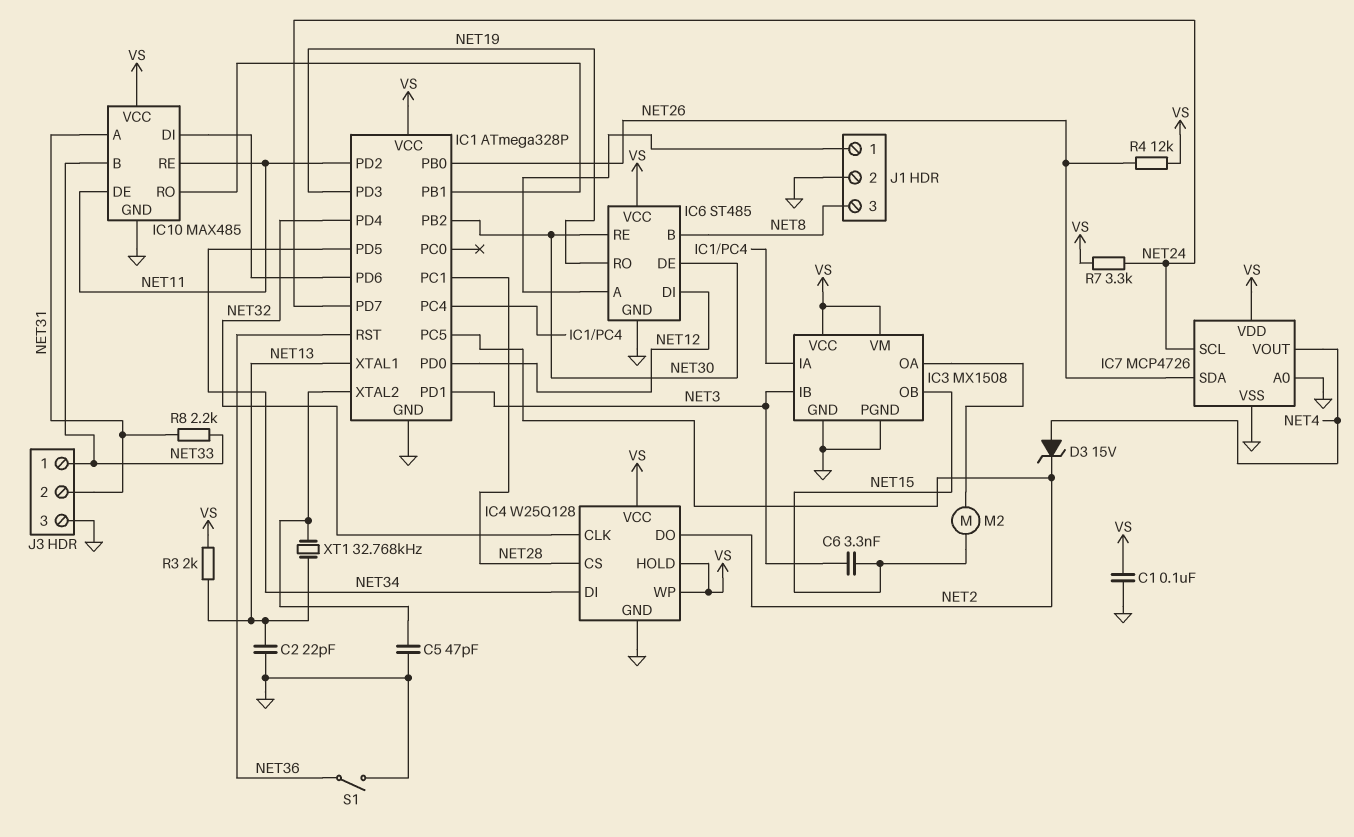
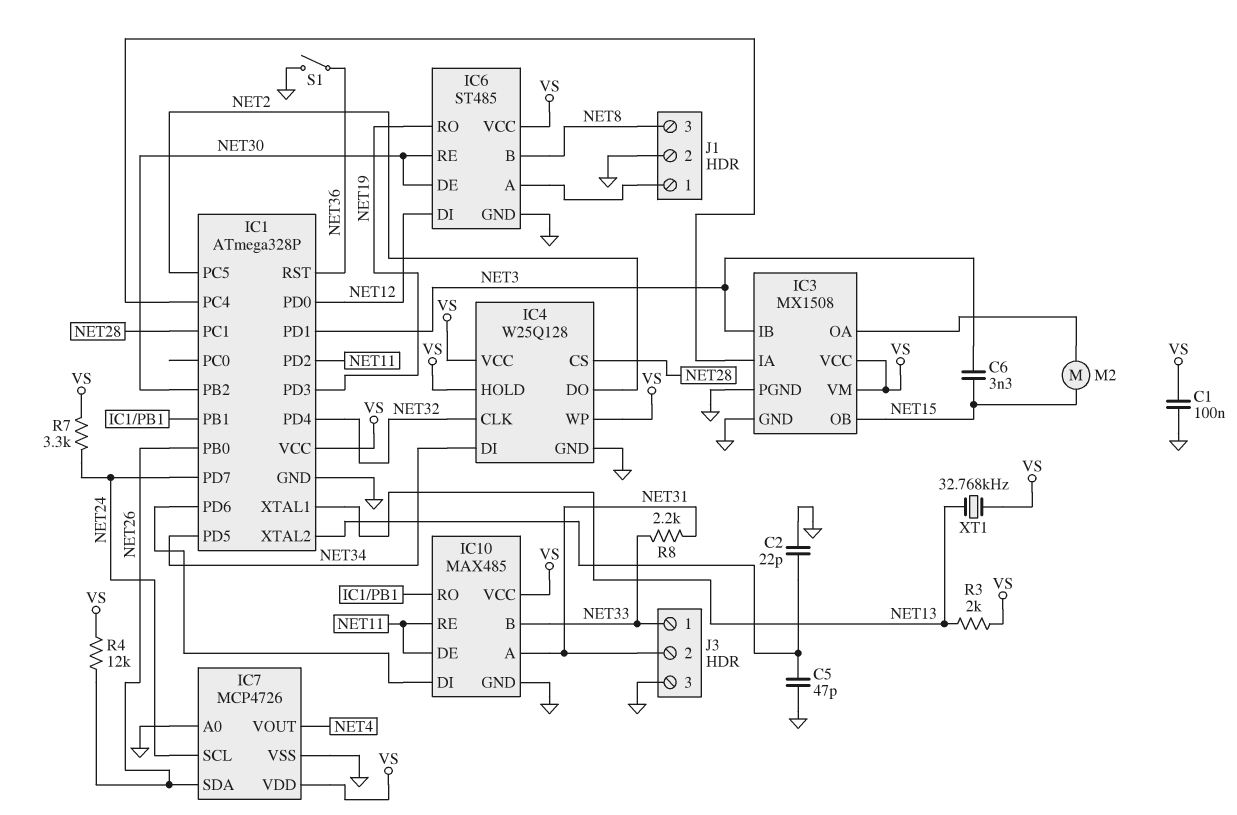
C2: 22pF (GND, NET13) -> 22pF (GND, IC1/XTAL2)
D3: zener 15V (A NET4, K NET2) -> none
XT1: 32.768kHz (IC1/XTAL2, NET13) -> 32.768kHz (NET13, VS)

